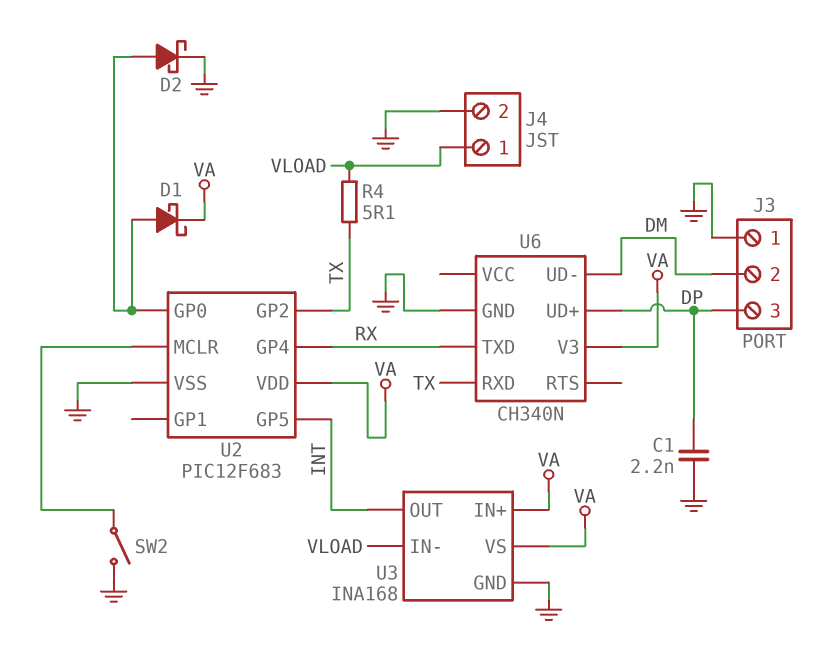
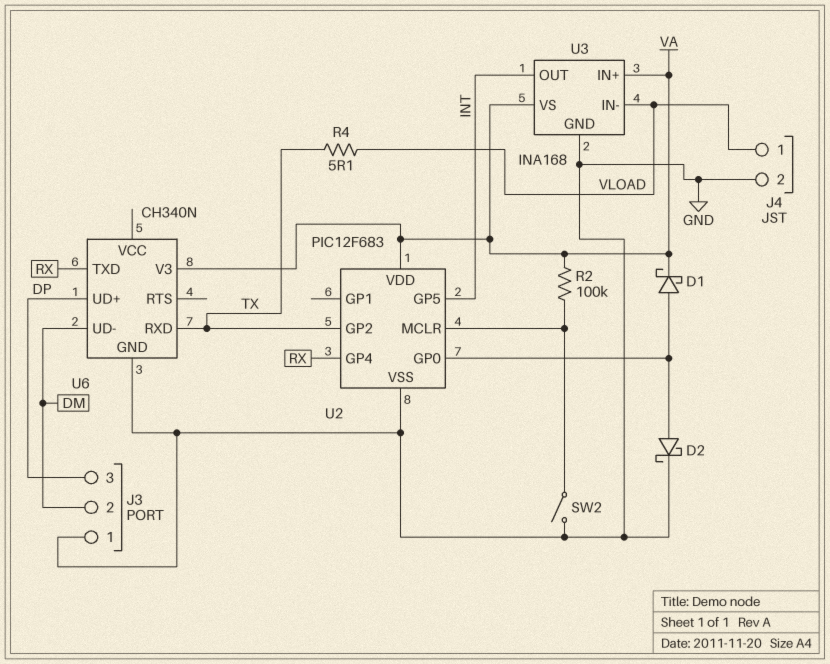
C1: 2.2nF (DP, GND) -> none
R2: none -> 100k (U2/MCLR, VA)

